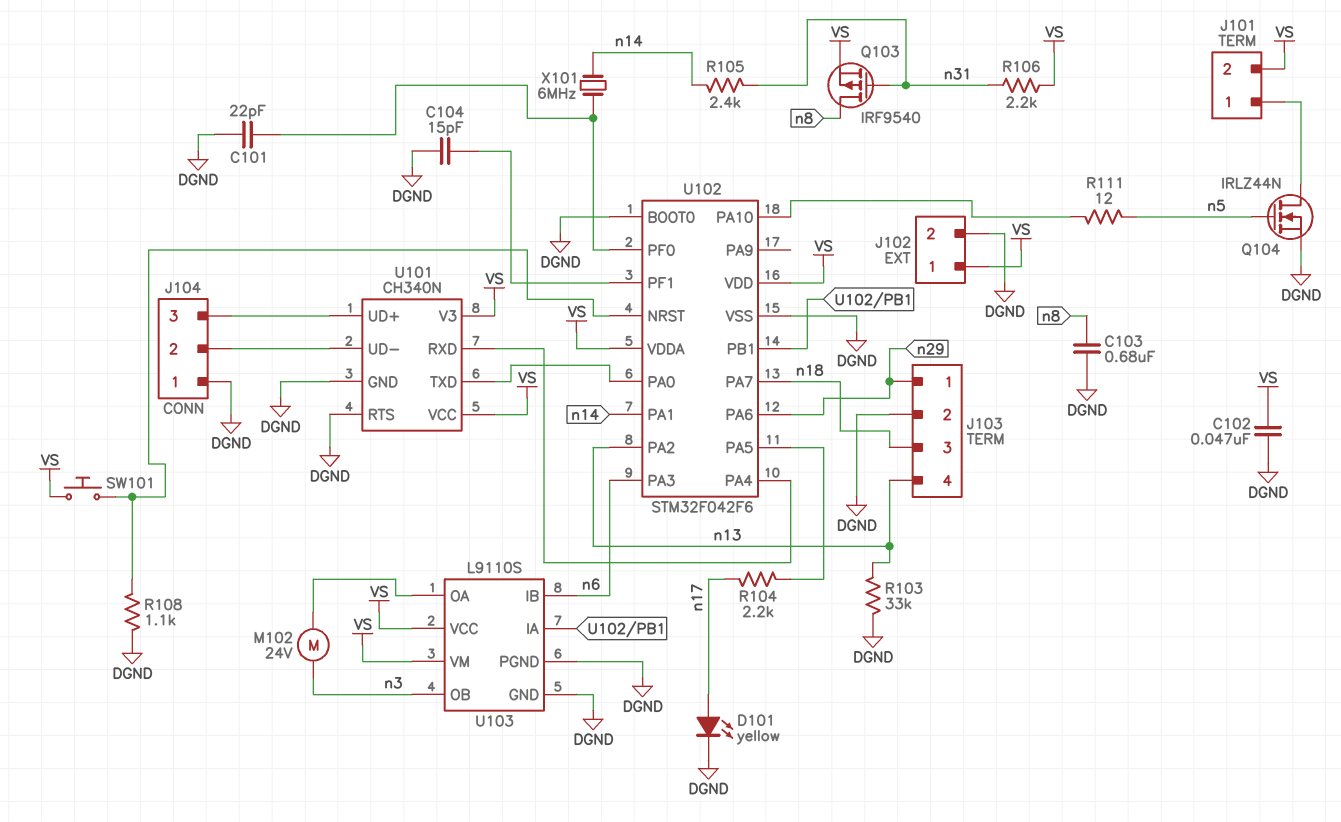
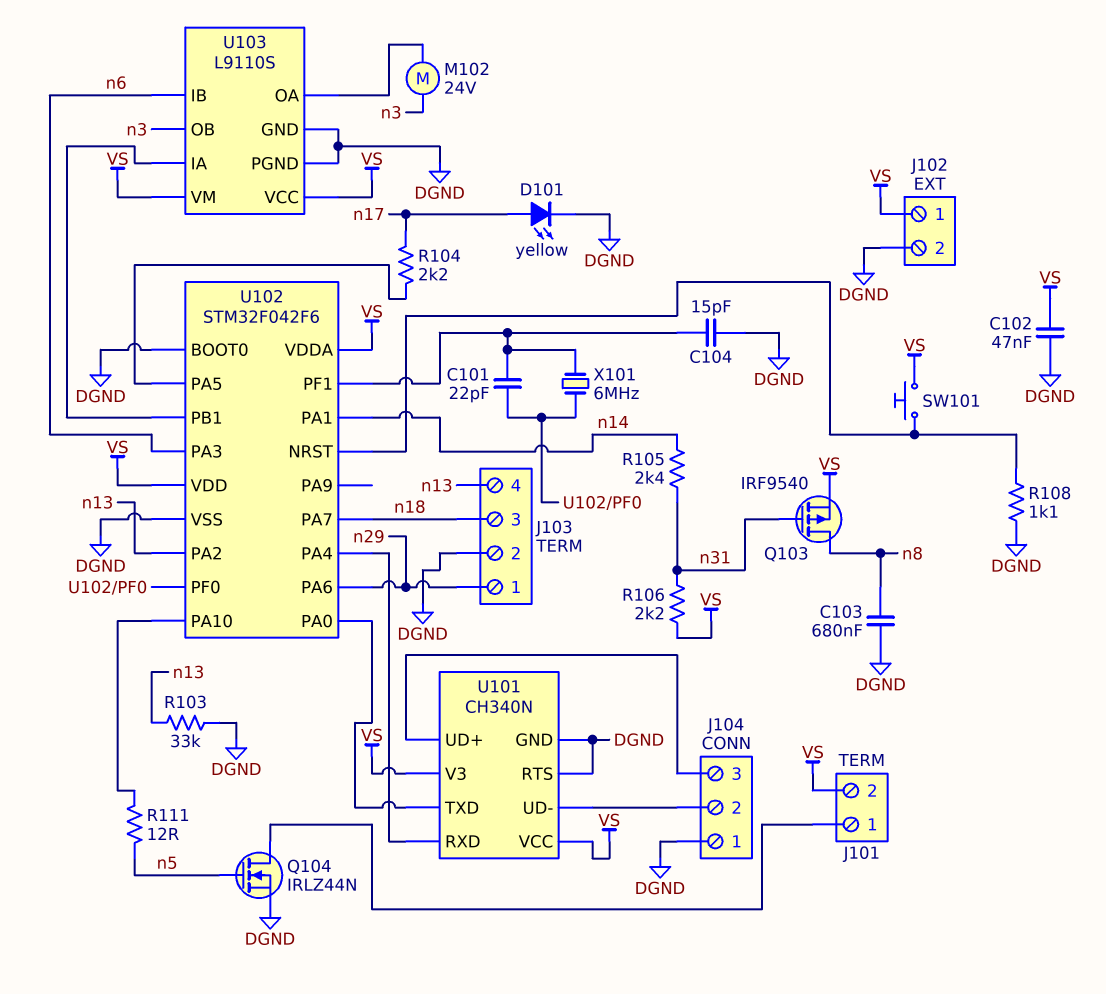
C101: 22pF (DGND, U102/PF0) -> 22pF (U102/PF0, U102/PF1)
X101: 6MHz (U102/PF0, n14) -> 6MHz (U102/PF0, U102/PF1)

